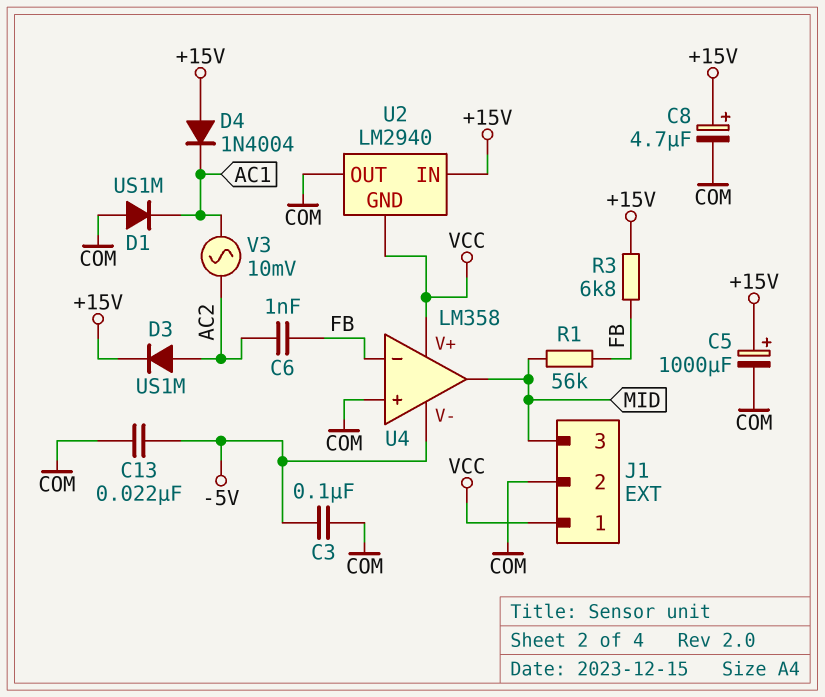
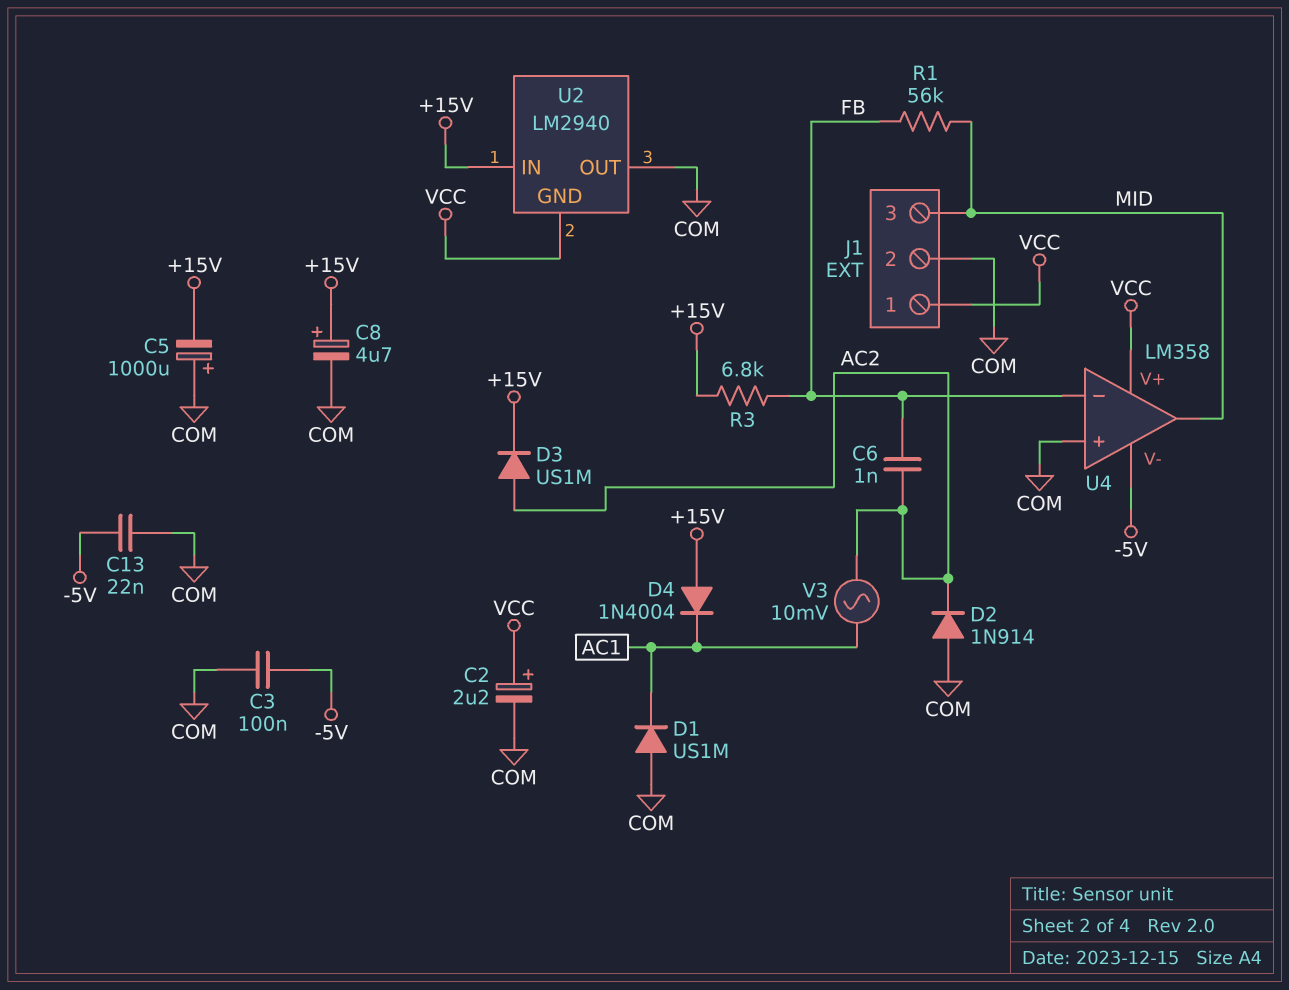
C2: none -> 2.2uF (plus VCC, minus COM)
C5: 1000uF (plus +15V, minus COM) -> 1000uF (plus COM, minus +15V)
D2: none -> diode 1N914 (A COM, K AC2)

